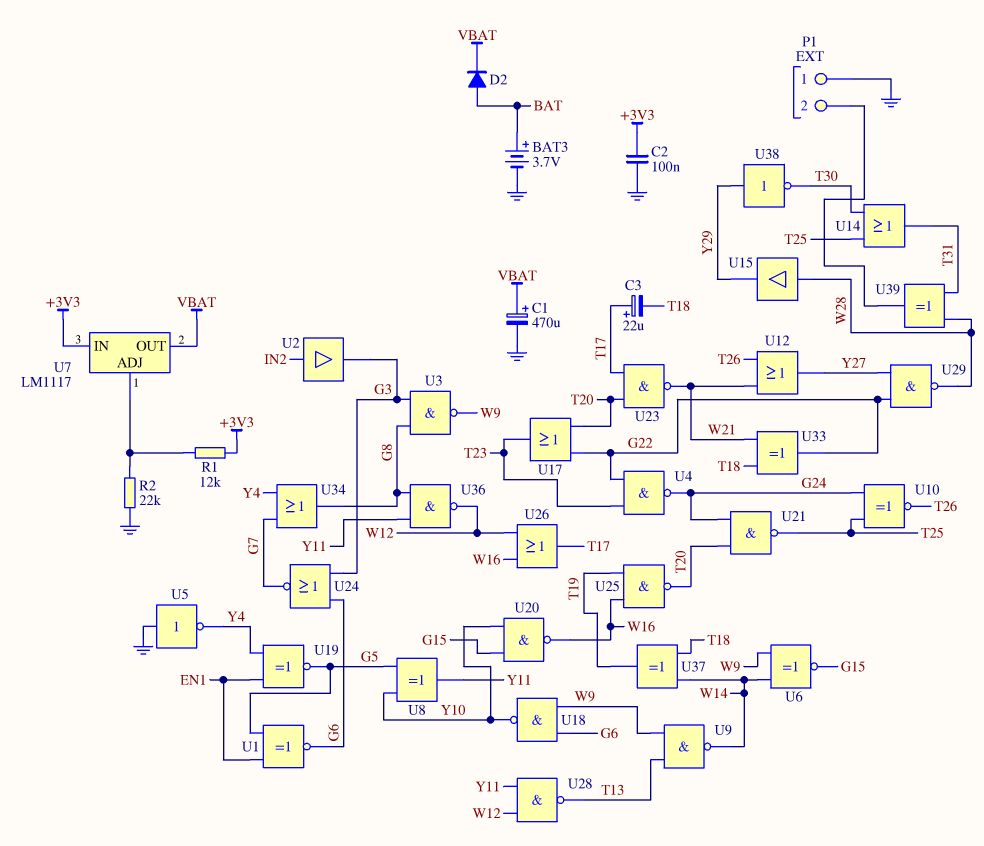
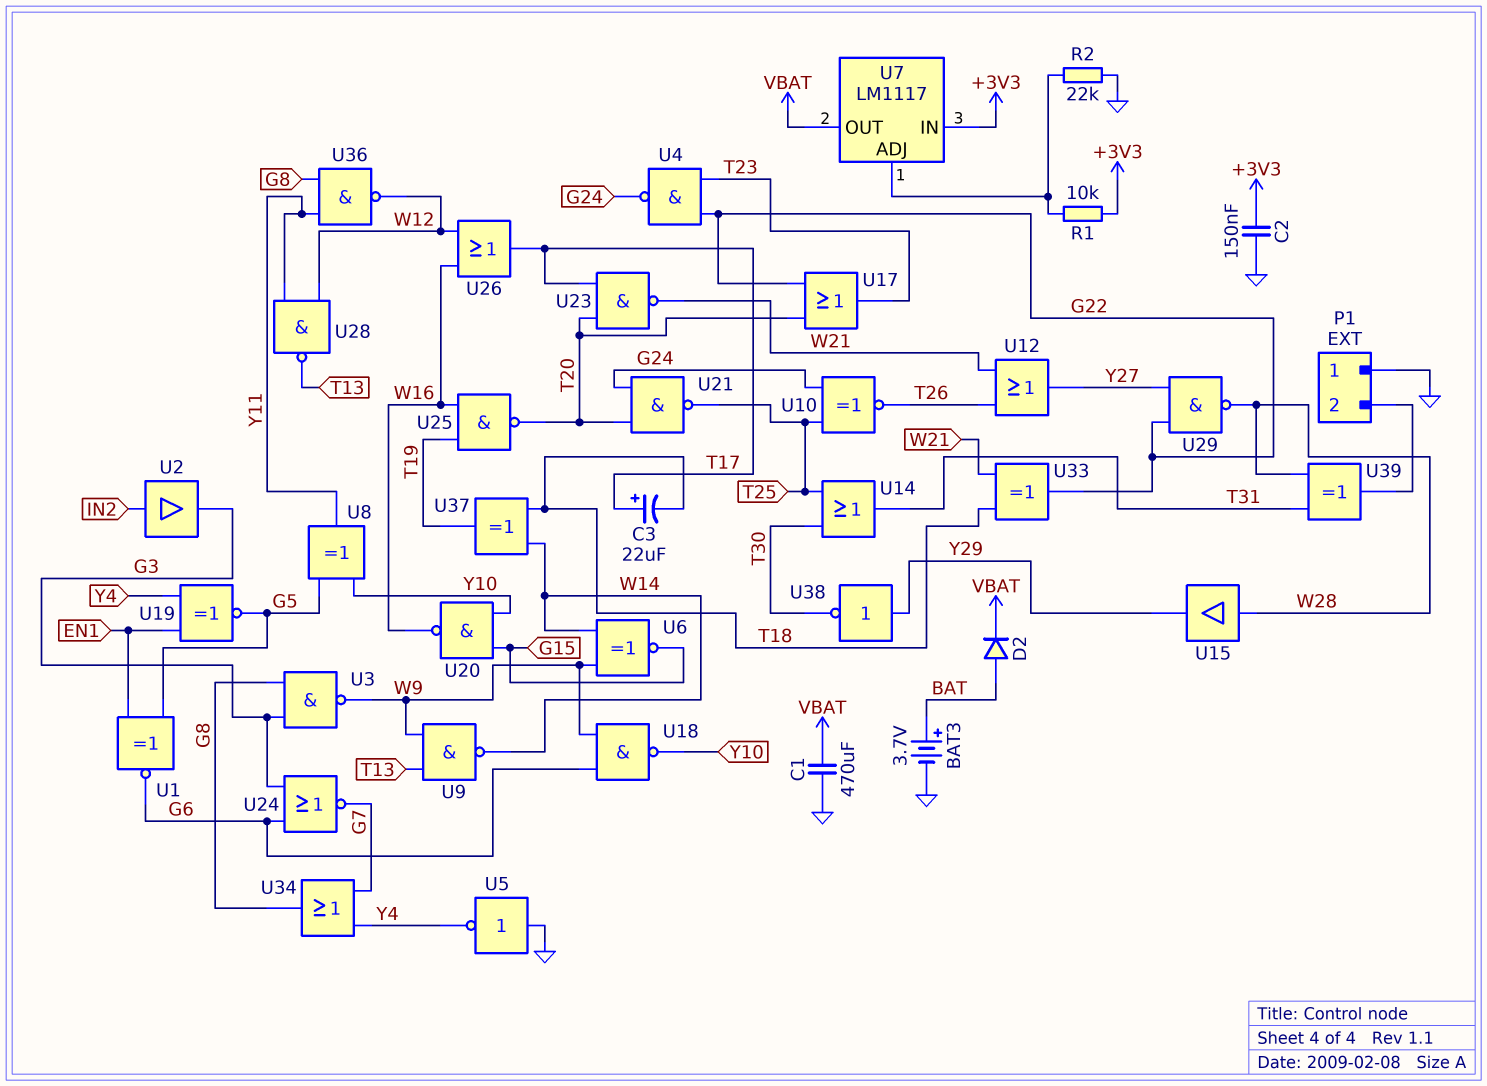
C1: 470uF (plus VBAT, minus GND) -> 470uF (GND, VBAT)
C2: 100nF (+3V3, GND) -> 150nF (+3V3, GND)
R1: 12k (+3V3, U7/ADJ) -> 10k (+3V3, U7/ADJ)

